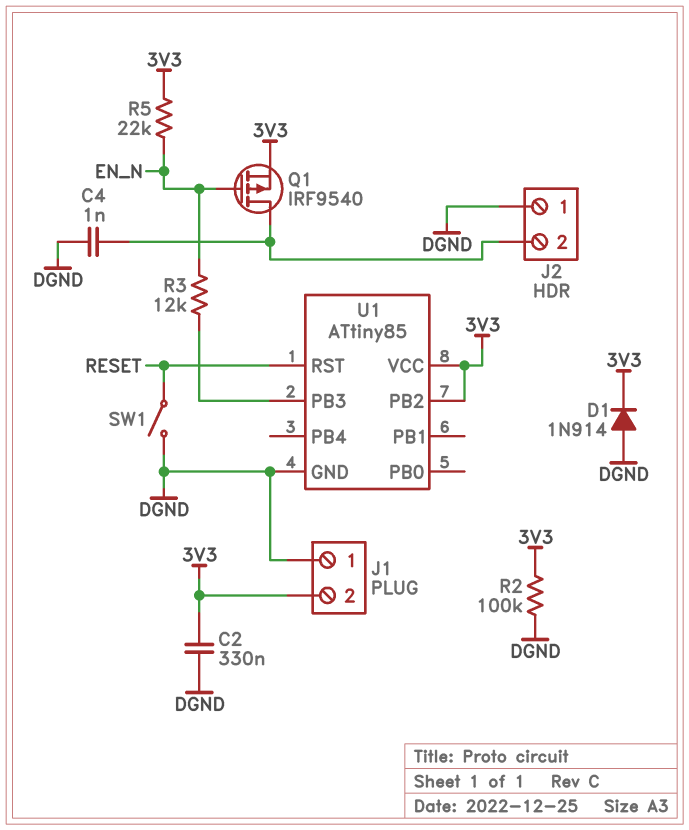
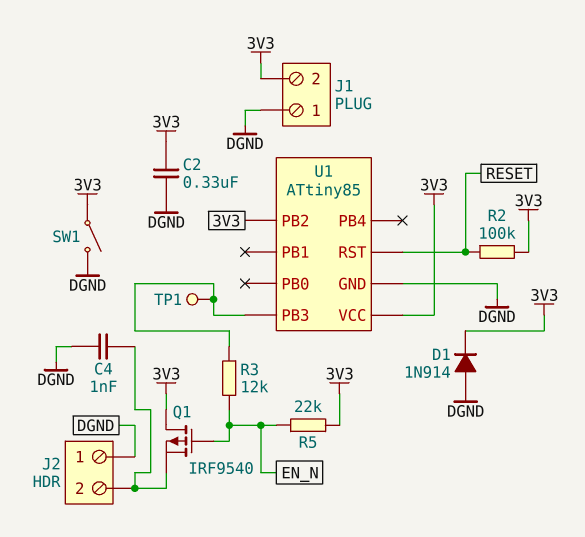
Q1: PMOS IRF9540 (G EN_N, D J2/2, S 3V3) -> PMOS IRF9540 (G EN_N, D 3V3, S J2/2)
R2: 100k (3V3, DGND) -> 100k (3V3, RESET)
SW1: switch (DGND, RESET) -> switch (3V3, DGND)
TP1: none -> test point (U1/PB3)

